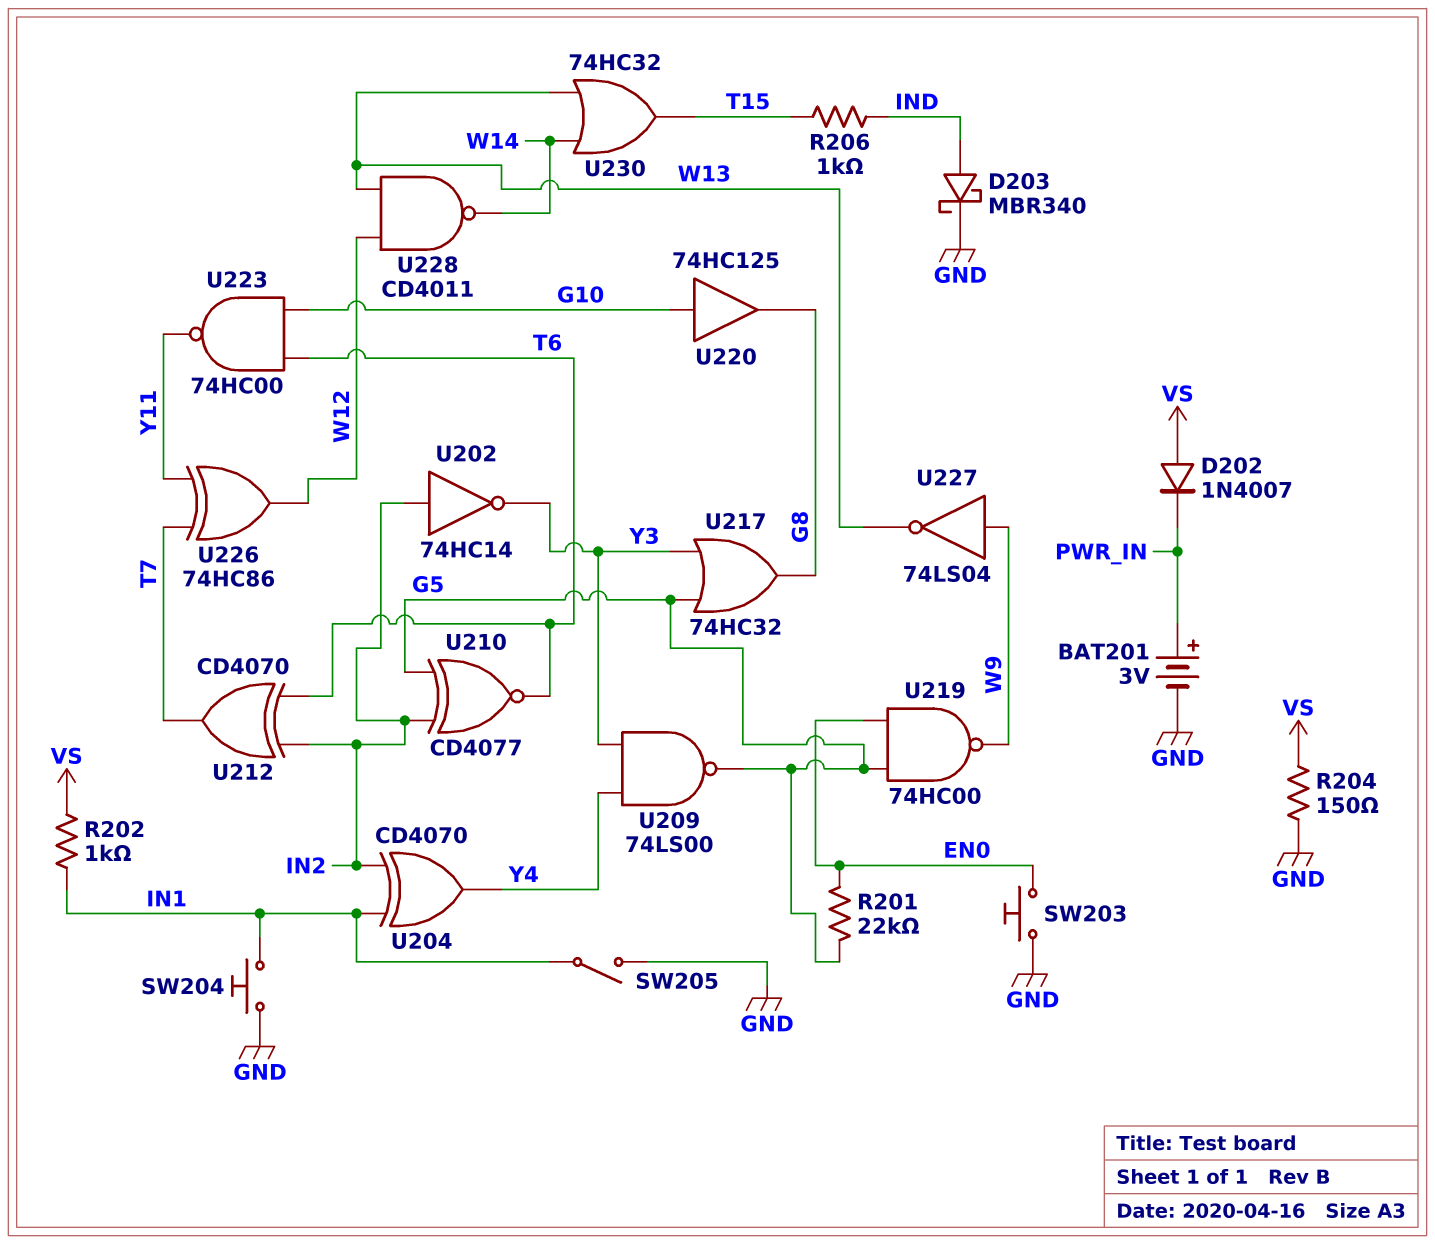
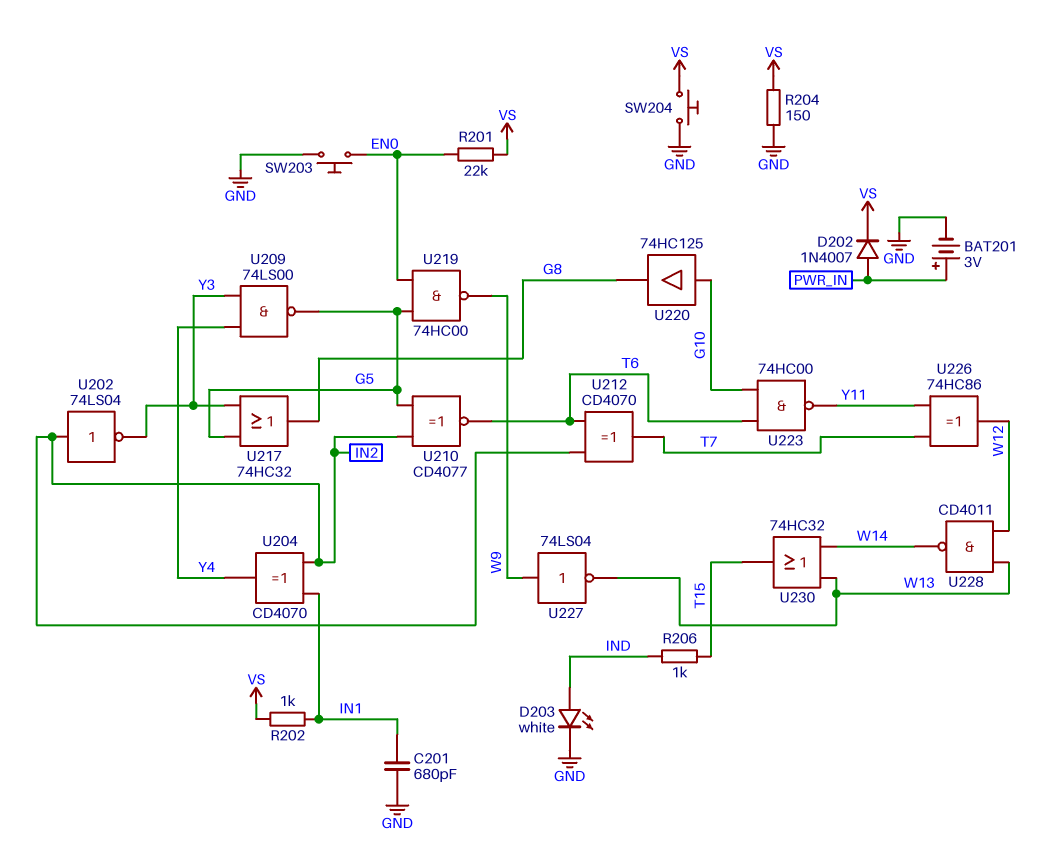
C201: none -> 680pF (GND, IN1)
D202: diode 1N4007 (A VS, K PWR_IN) -> diode 1N4007 (A PWR_IN, K VS)
D203: schottky MBR340 (A IND, K GND) -> LED white (A IND, K GND)
R201: 22k (EN0, G5) -> 22k (EN0, VS)
SW204: button (GND, IN1) -> button (GND, VS)
SW205: switch (GND, IN1) -> none
U202: NOT 74HC14 (in IN2, out Y3) -> NOT 74LS04 (in IN2, out Y3)

